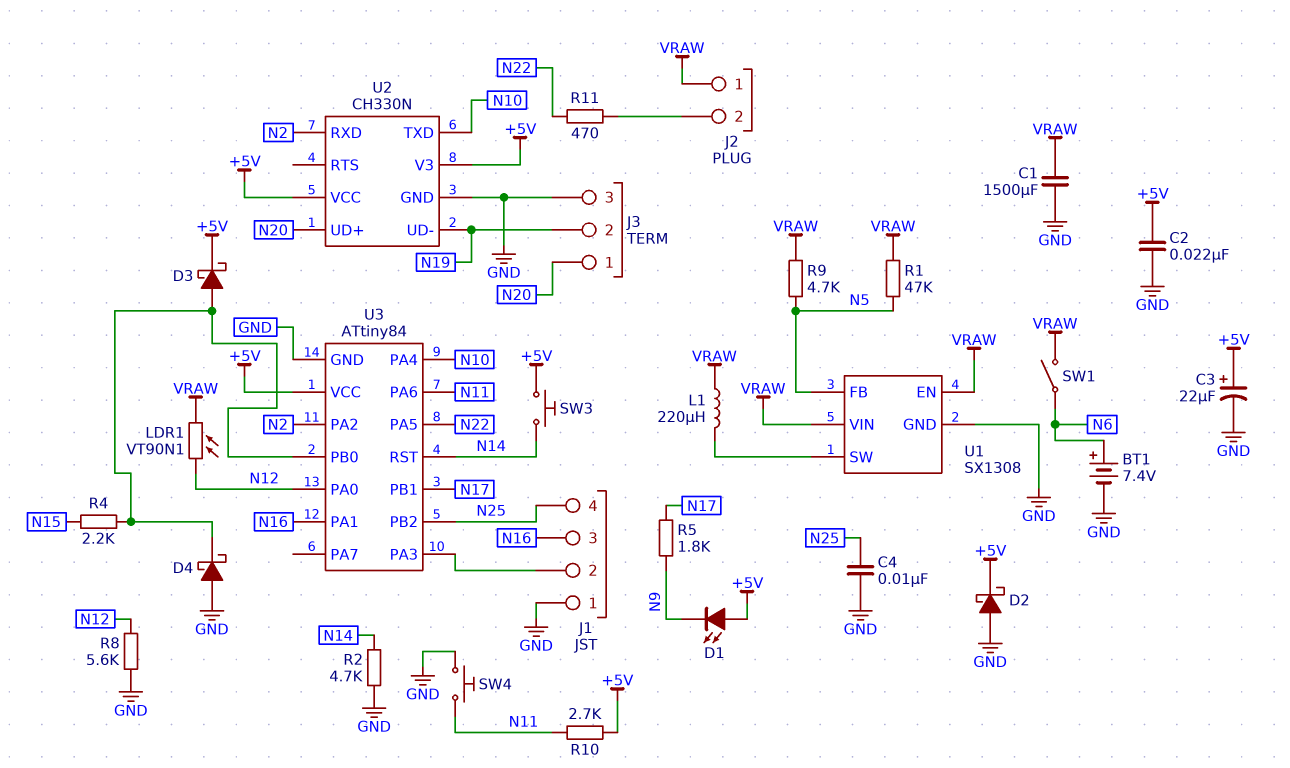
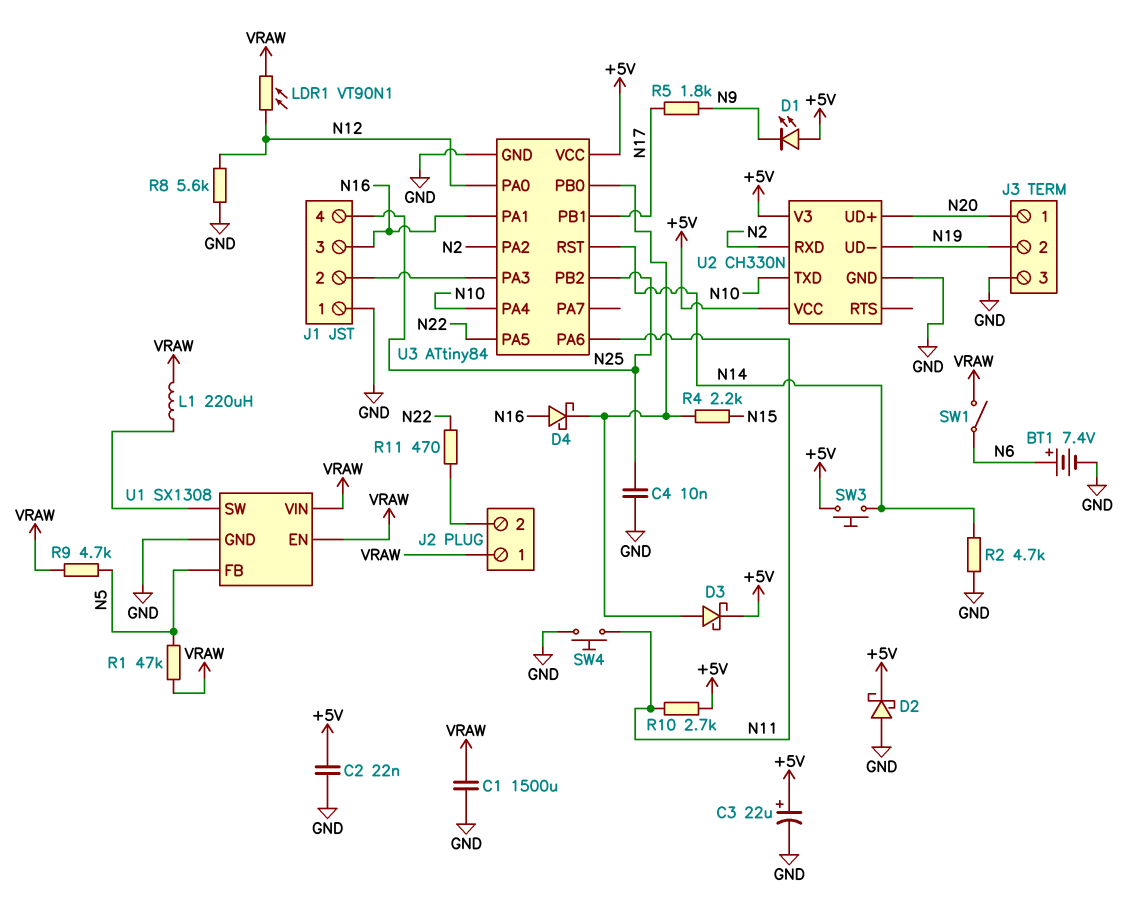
D4: schottky (A GND, K U3/PB0) -> schottky (A N16, K U3/PB0)

